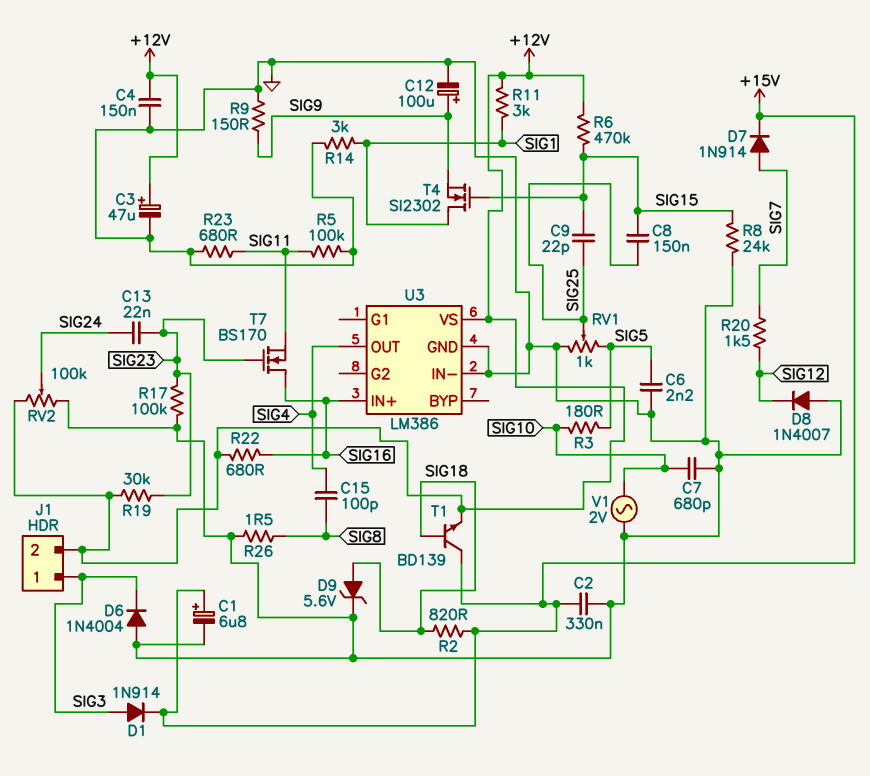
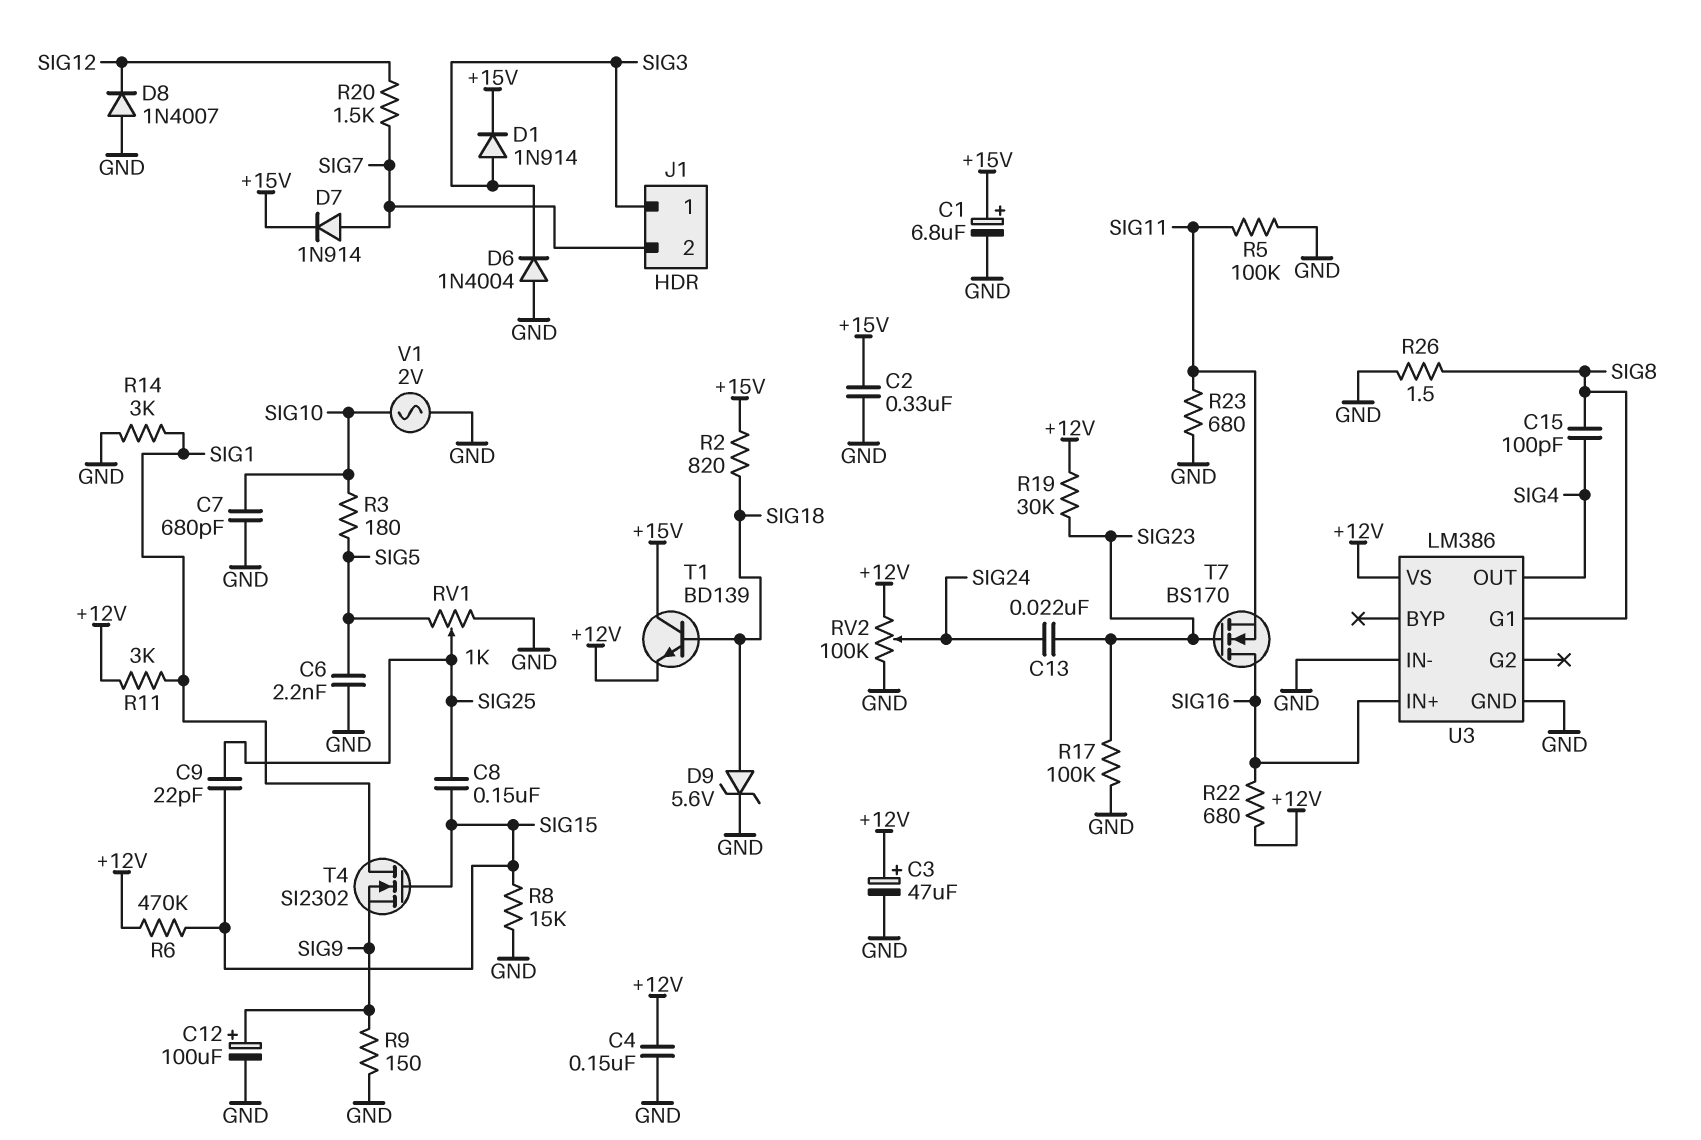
J1 pin 2: +12V -> SIG7
R8: 24k (GND, SIG15) -> 15k (GND, SIG15)
U3 pin G1: none -> SIG8

